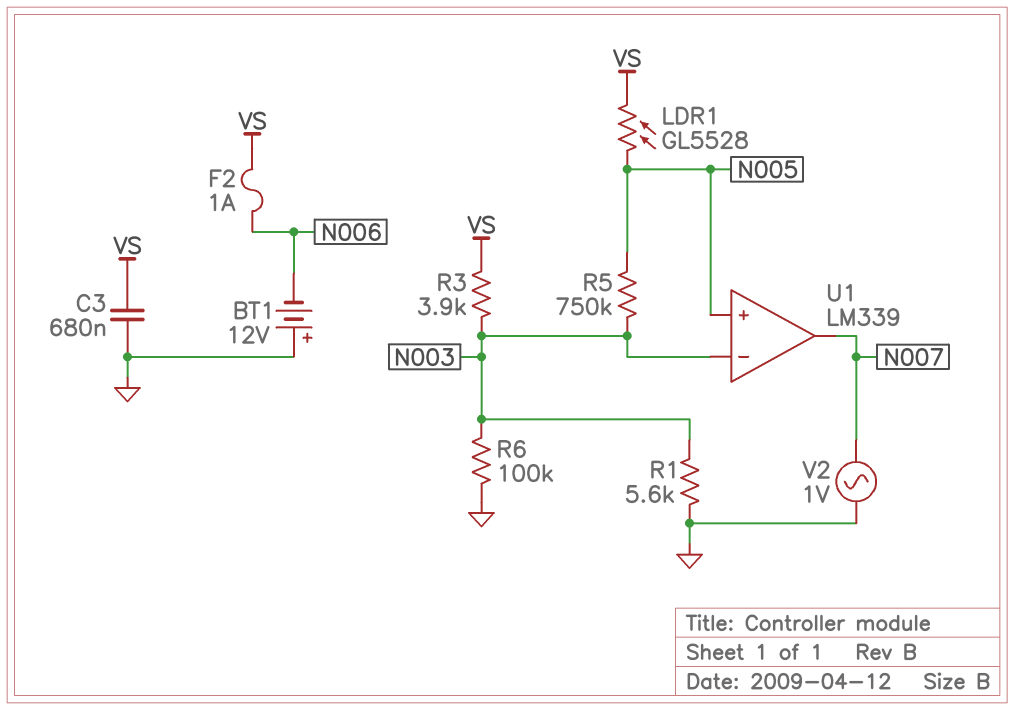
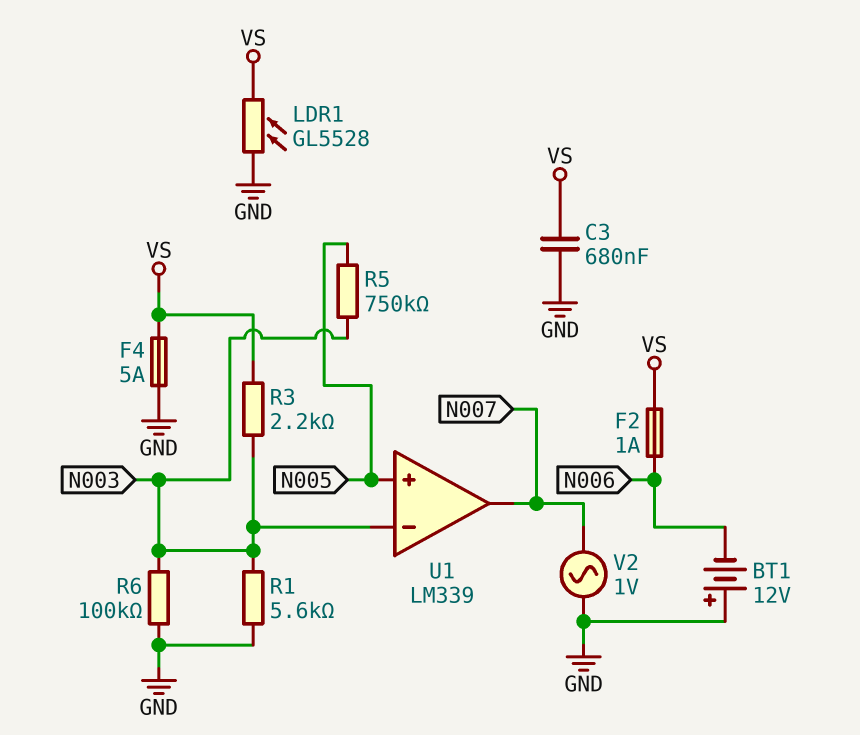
F4: none -> 5A (GND, VS)
LDR1: GL5528 (N005, VS) -> GL5528 (GND, VS)
R3: 3.9k (N003, VS) -> 2.2k (N003, VS)

